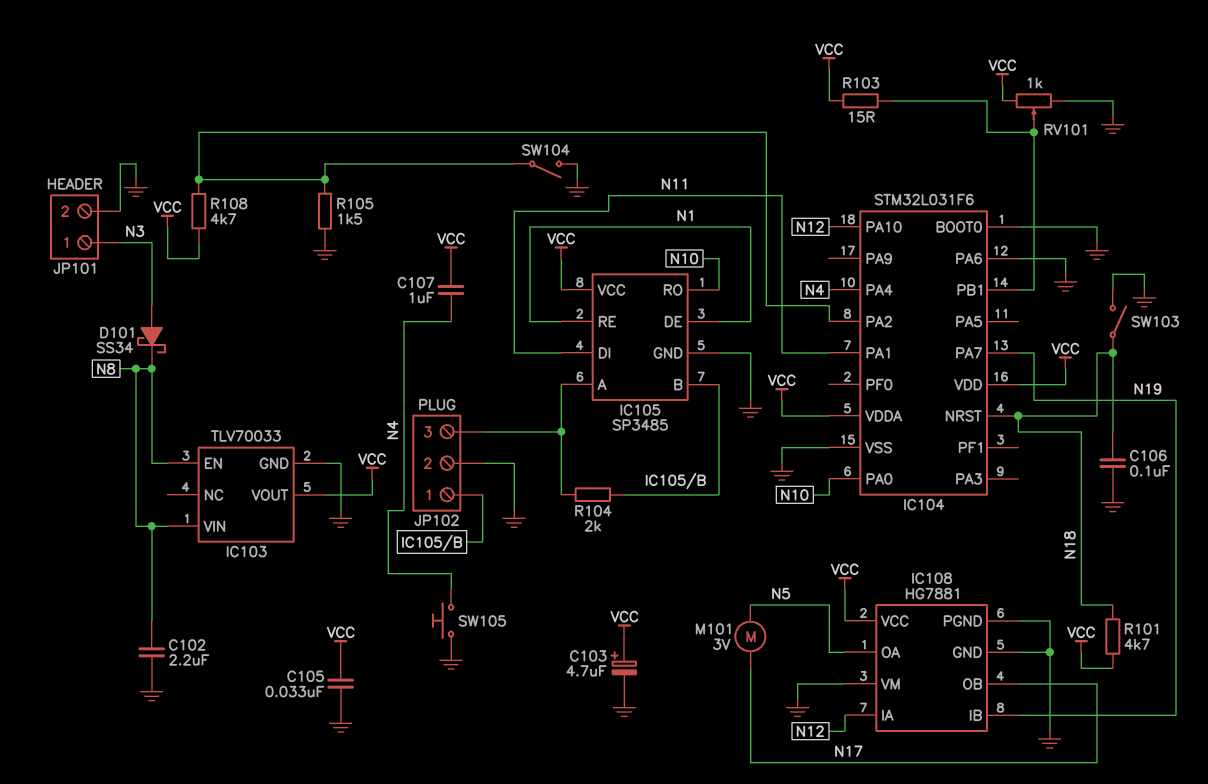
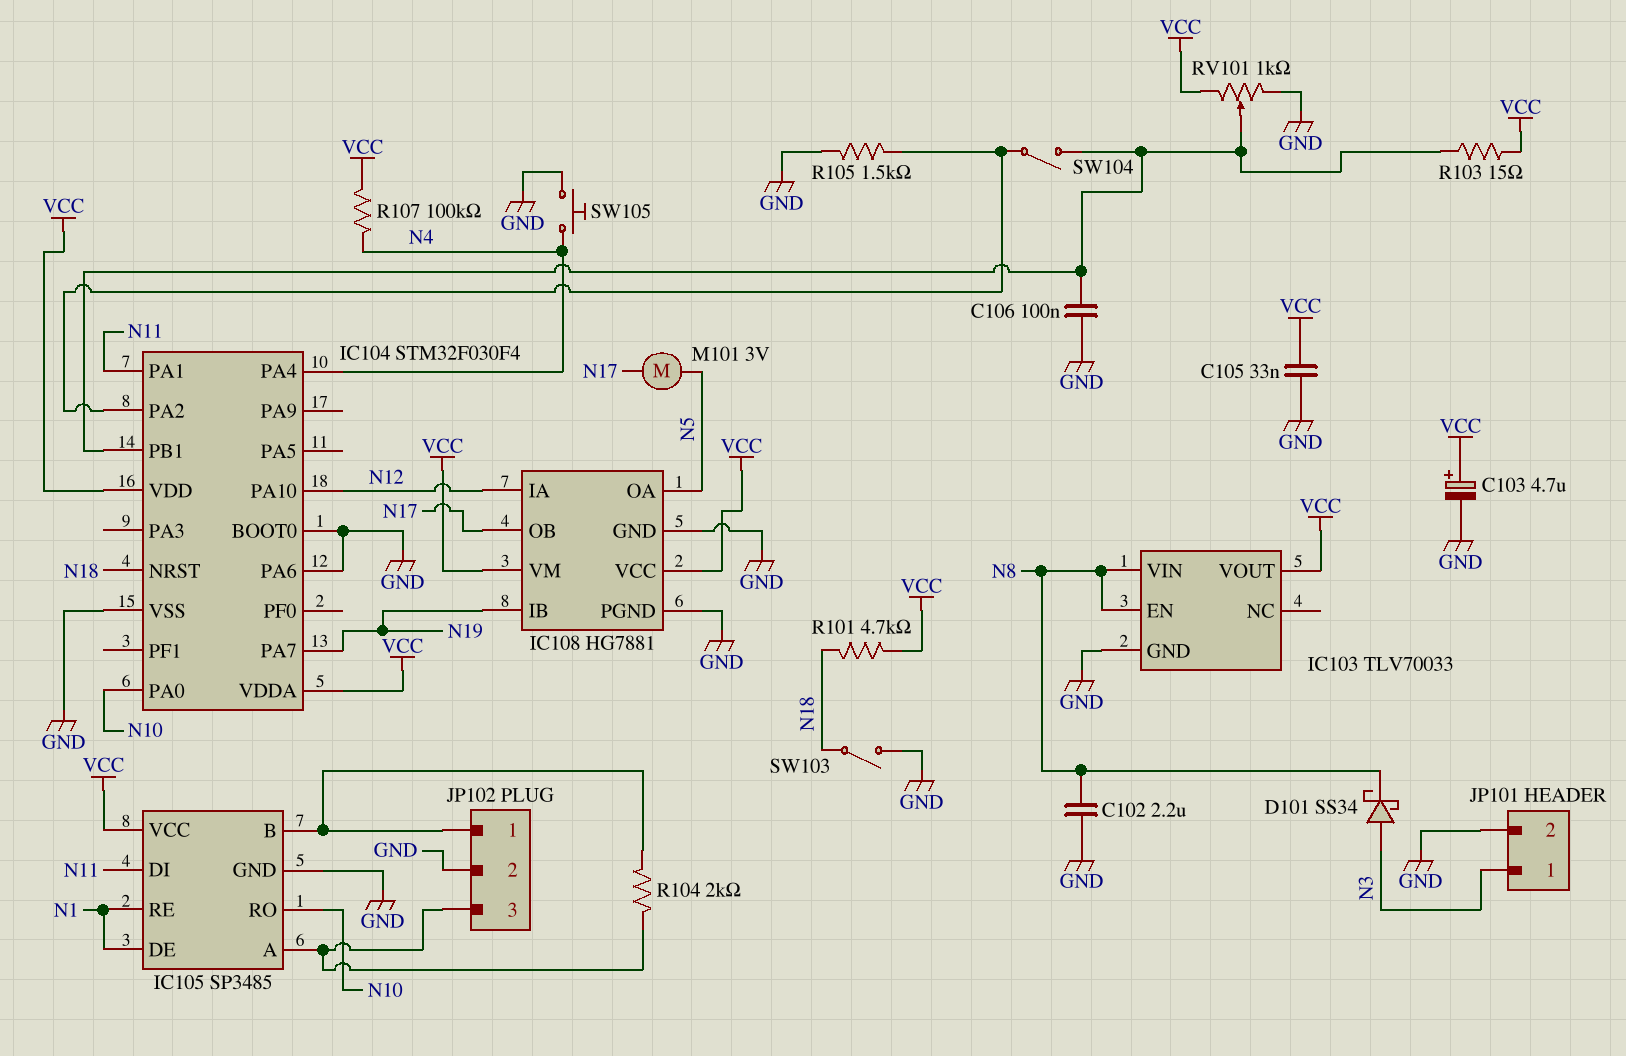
C106: 100nF (GND, N18) -> 100nF (GND, IC104/PB1)
C107: 1uF (N4, VCC) -> none
IC104: STM32L031F6 -> STM32F030F4
IC108 pin VM: GND -> VCC
R107: none -> 100k (N4, VCC)
R108: 4.7k (IC104/PA2, VCC) -> none
SW104: switch (GND, IC104/PA2) -> switch (IC104/PA2, IC104/PB1)

